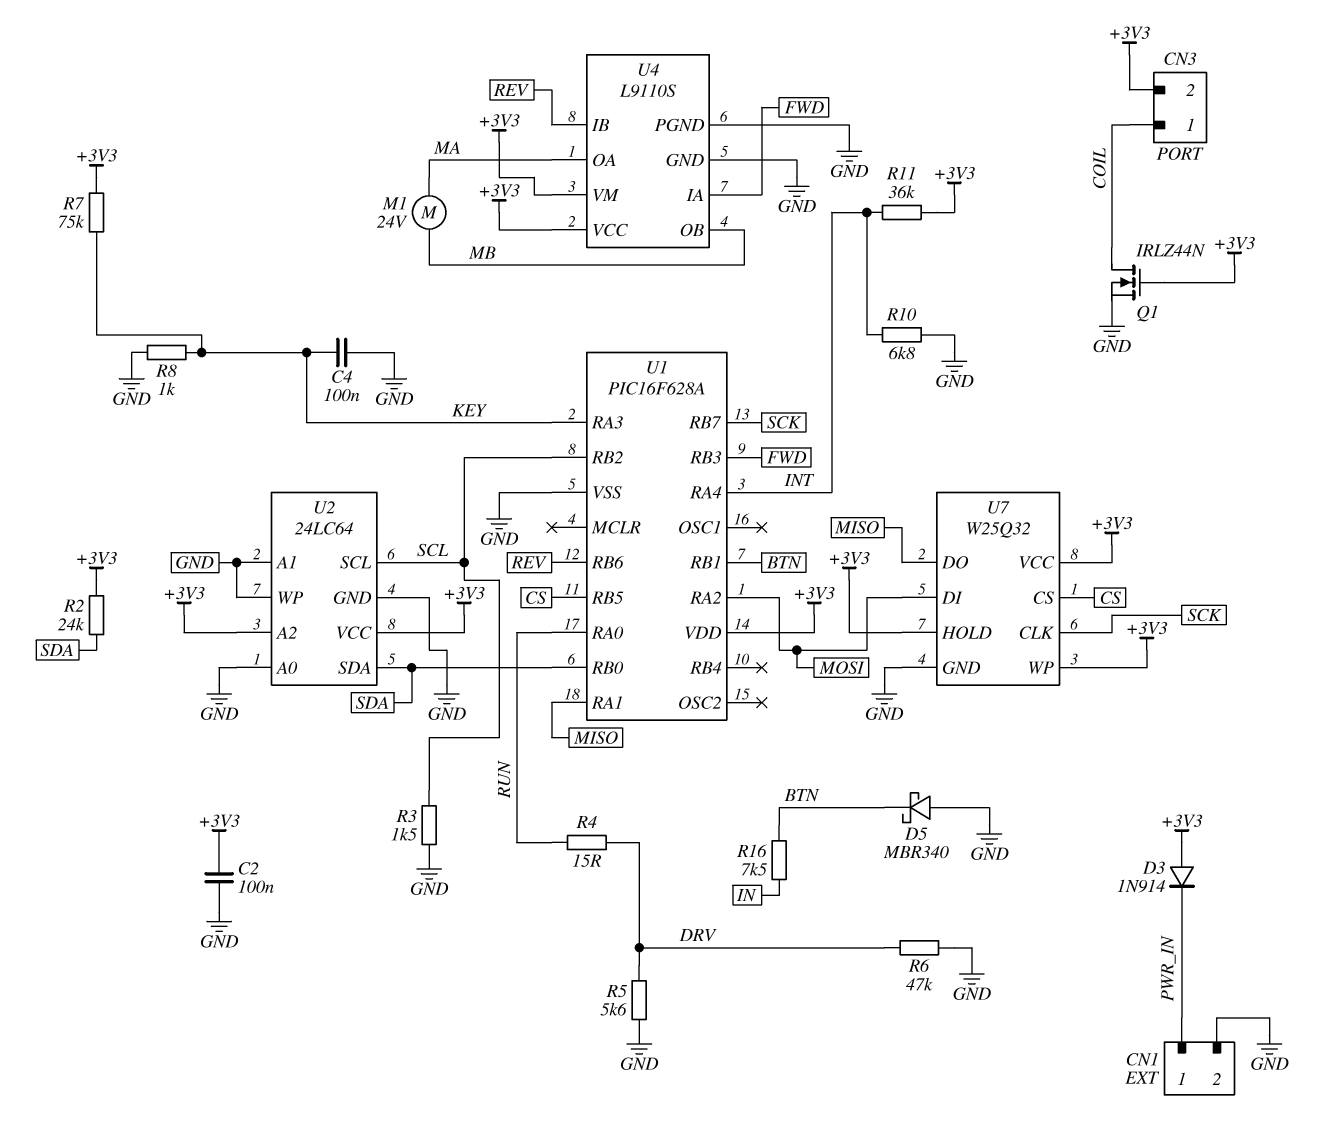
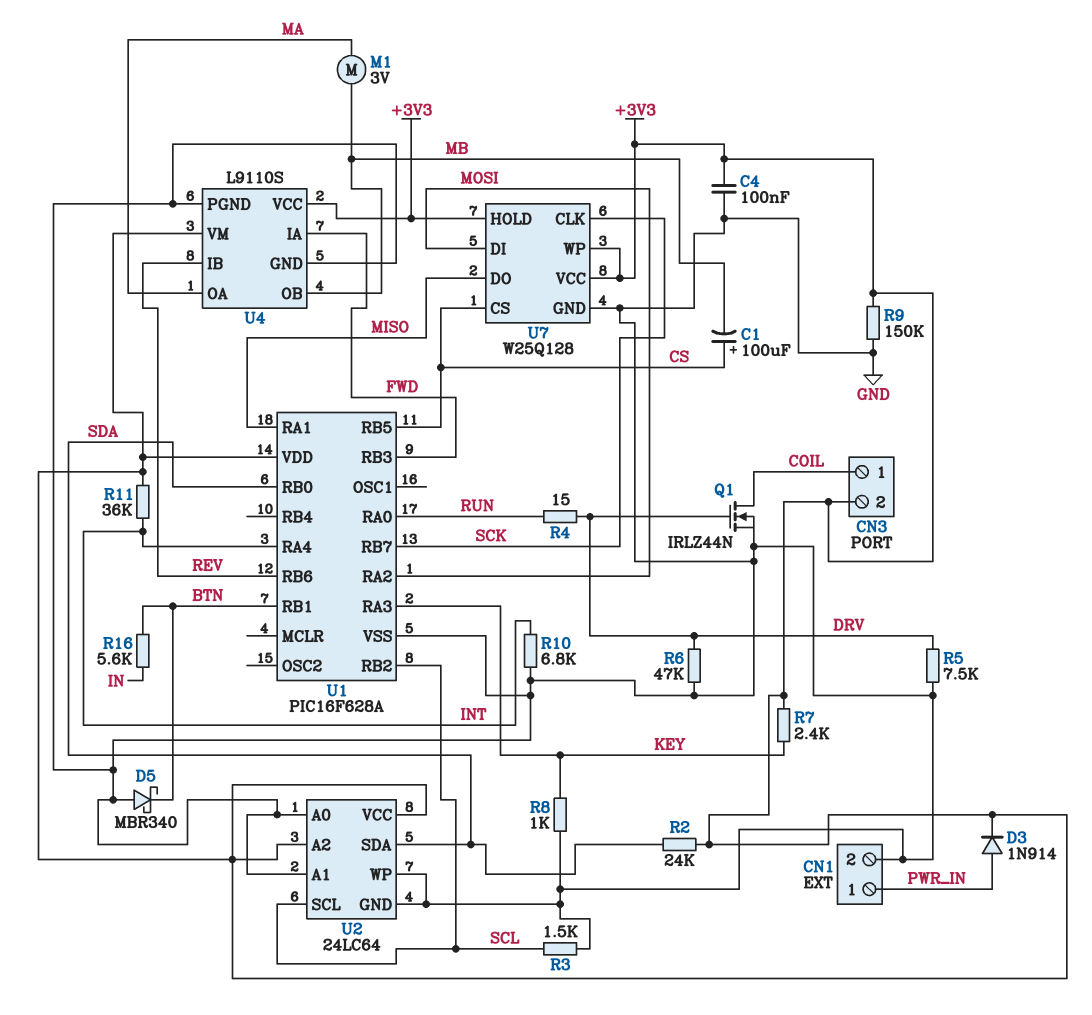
C1: none -> 100uF (plus CS, minus MB)
C2: 100nF (+3V3, GND) -> none
C4: 100nF (GND, KEY) -> 100nF (+3V3, GND)
D3: diode 1N914 (A +3V3, K PWR_IN) -> diode 1N914 (A PWR_IN, K +3V3)
M1: motor 24V (MA, MB) -> motor 3V (MA, MB)
Q1: NMOS IRLZ44N (G +3V3, D COIL, S GND) -> NMOS IRLZ44N (G DRV, D COIL, S GND)
R5: 5.6k (DRV, GND) -> 7.5k (DRV, GND)
R7: 75k (+3V3, KEY) -> 2.4k (+3V3, KEY)
R9: none -> 150k (+3V3, GND)
R16: 7.5k (BTN, IN) -> 5.6k (BTN, IN)
U7: W25Q32 -> W25Q128

